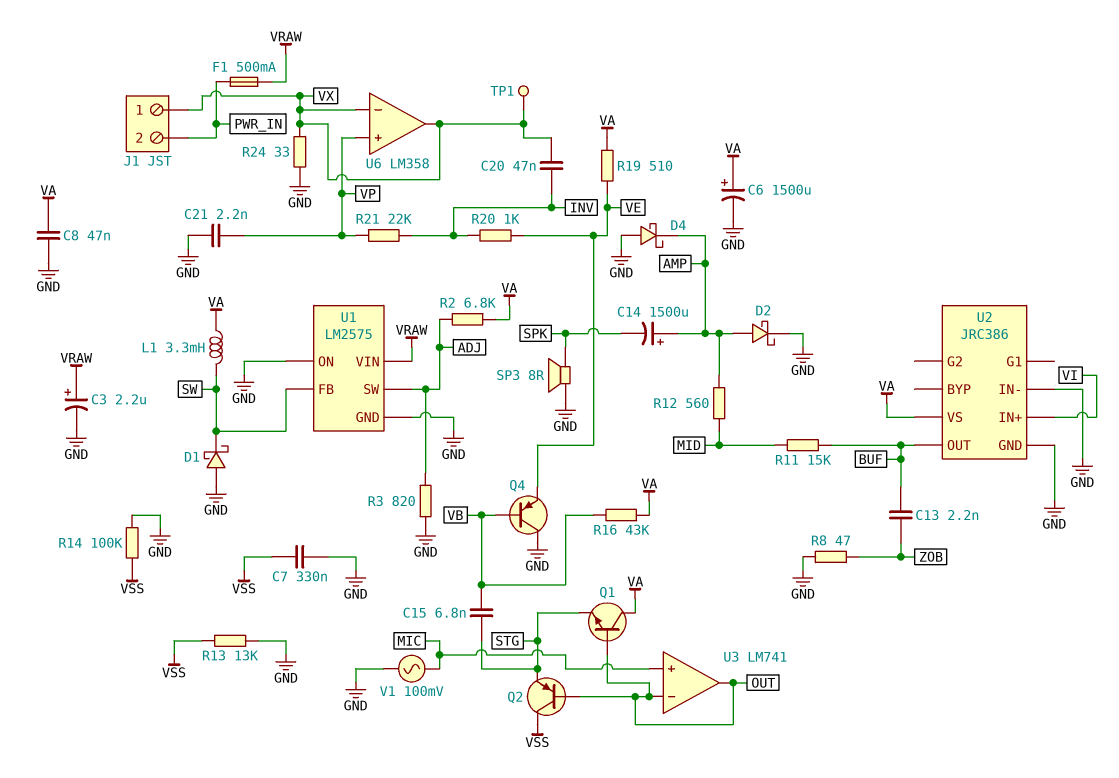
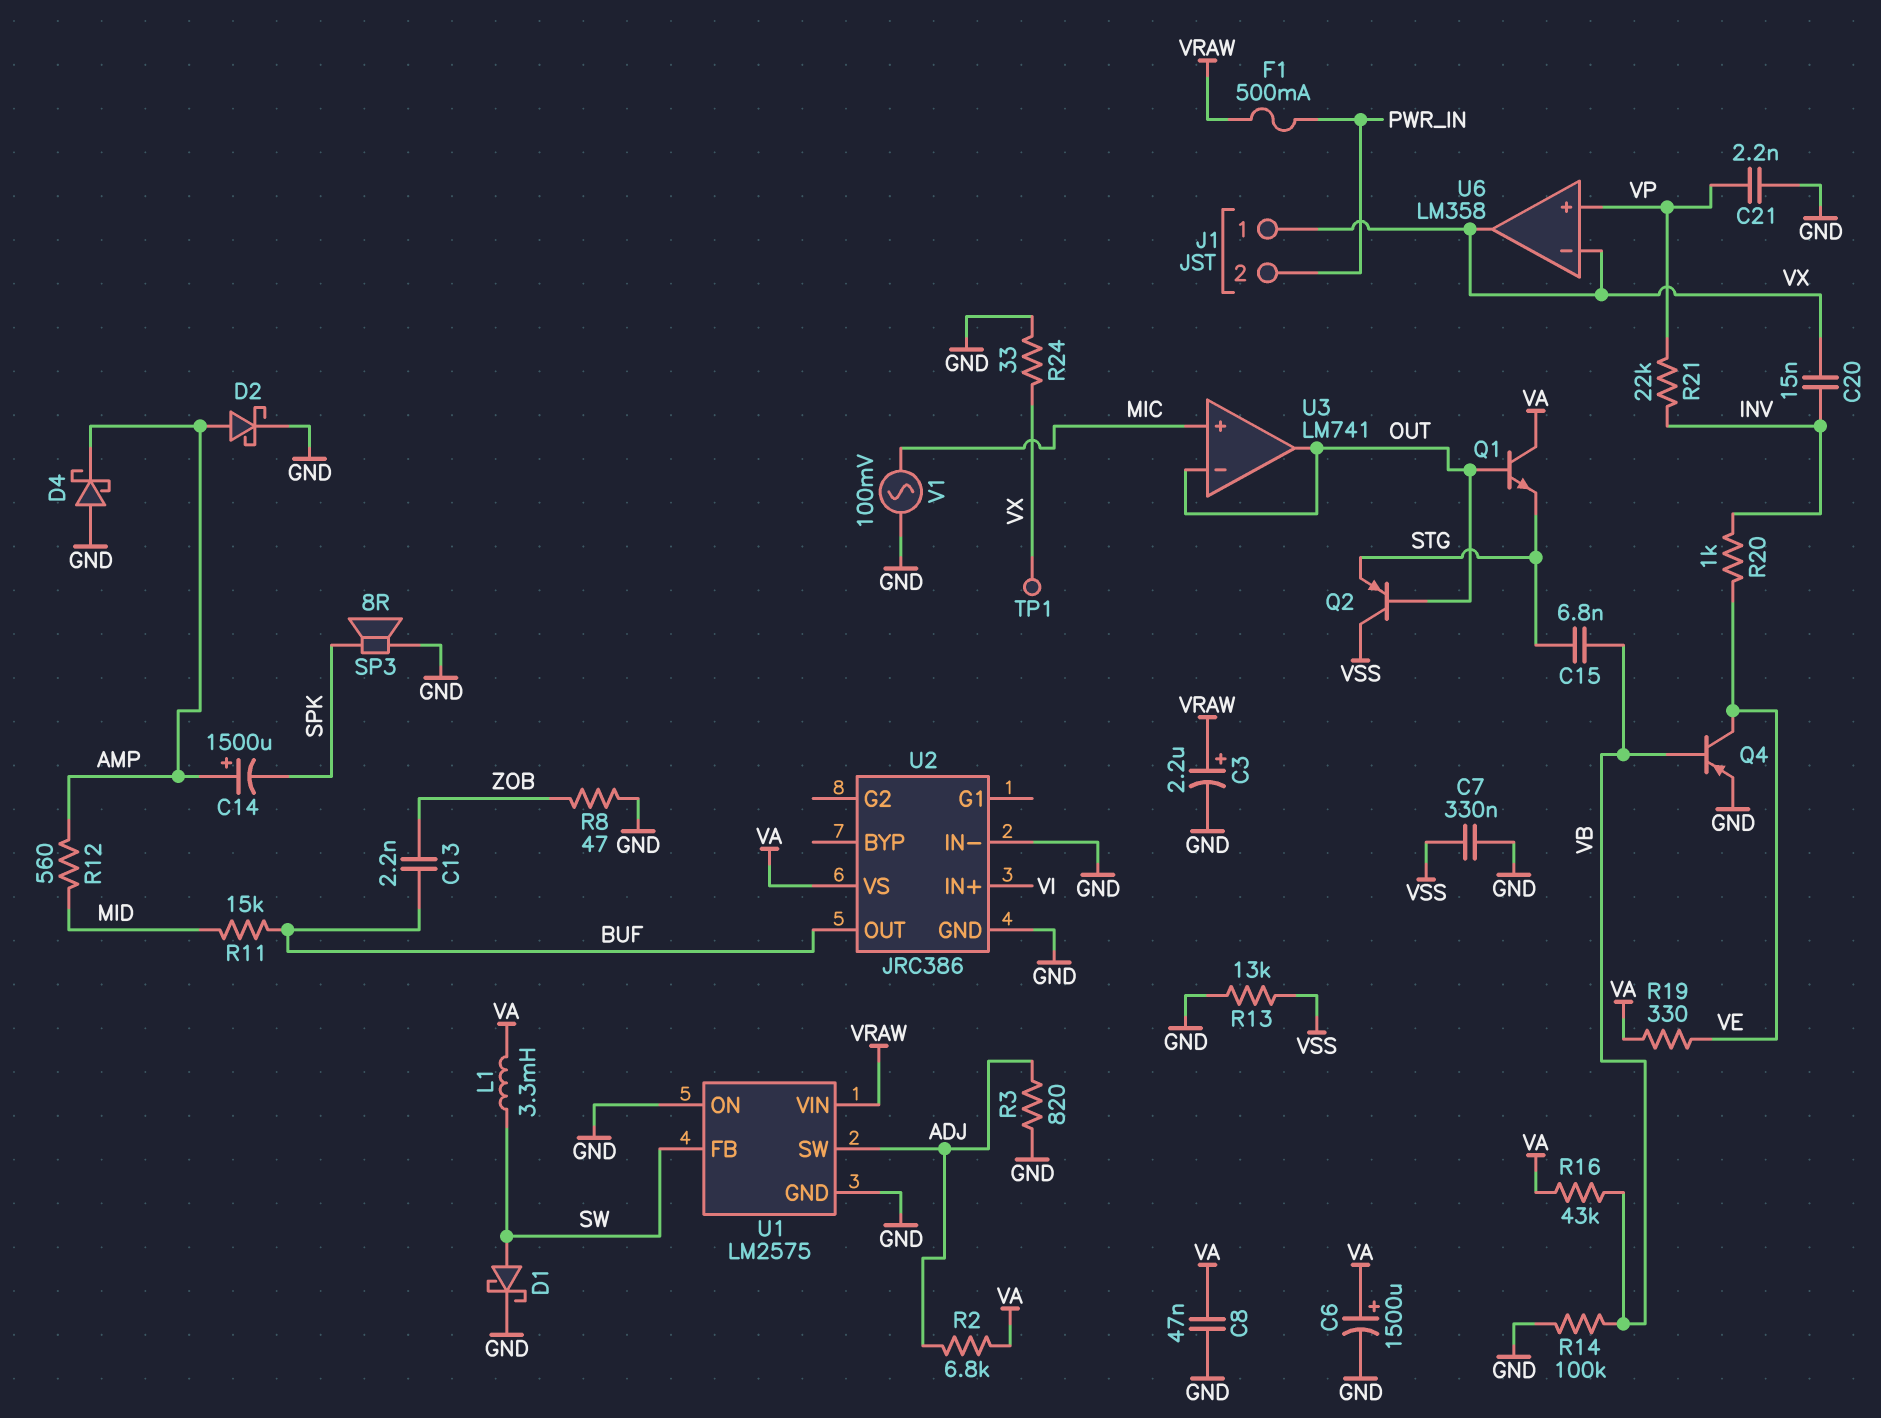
C20: 47nF (INV, VX) -> 15nF (INV, VX)
D1: schottky (A GND, K SW) -> schottky (A SW, K GND)
Q4: PNP (B VB, C GND, E VE) -> PNP (B VB, C VE, E GND)
R14: 100k (GND, VSS) -> 100k (GND, VB)
R19: 510 (VA, VE) -> 330 (VA, VE)

